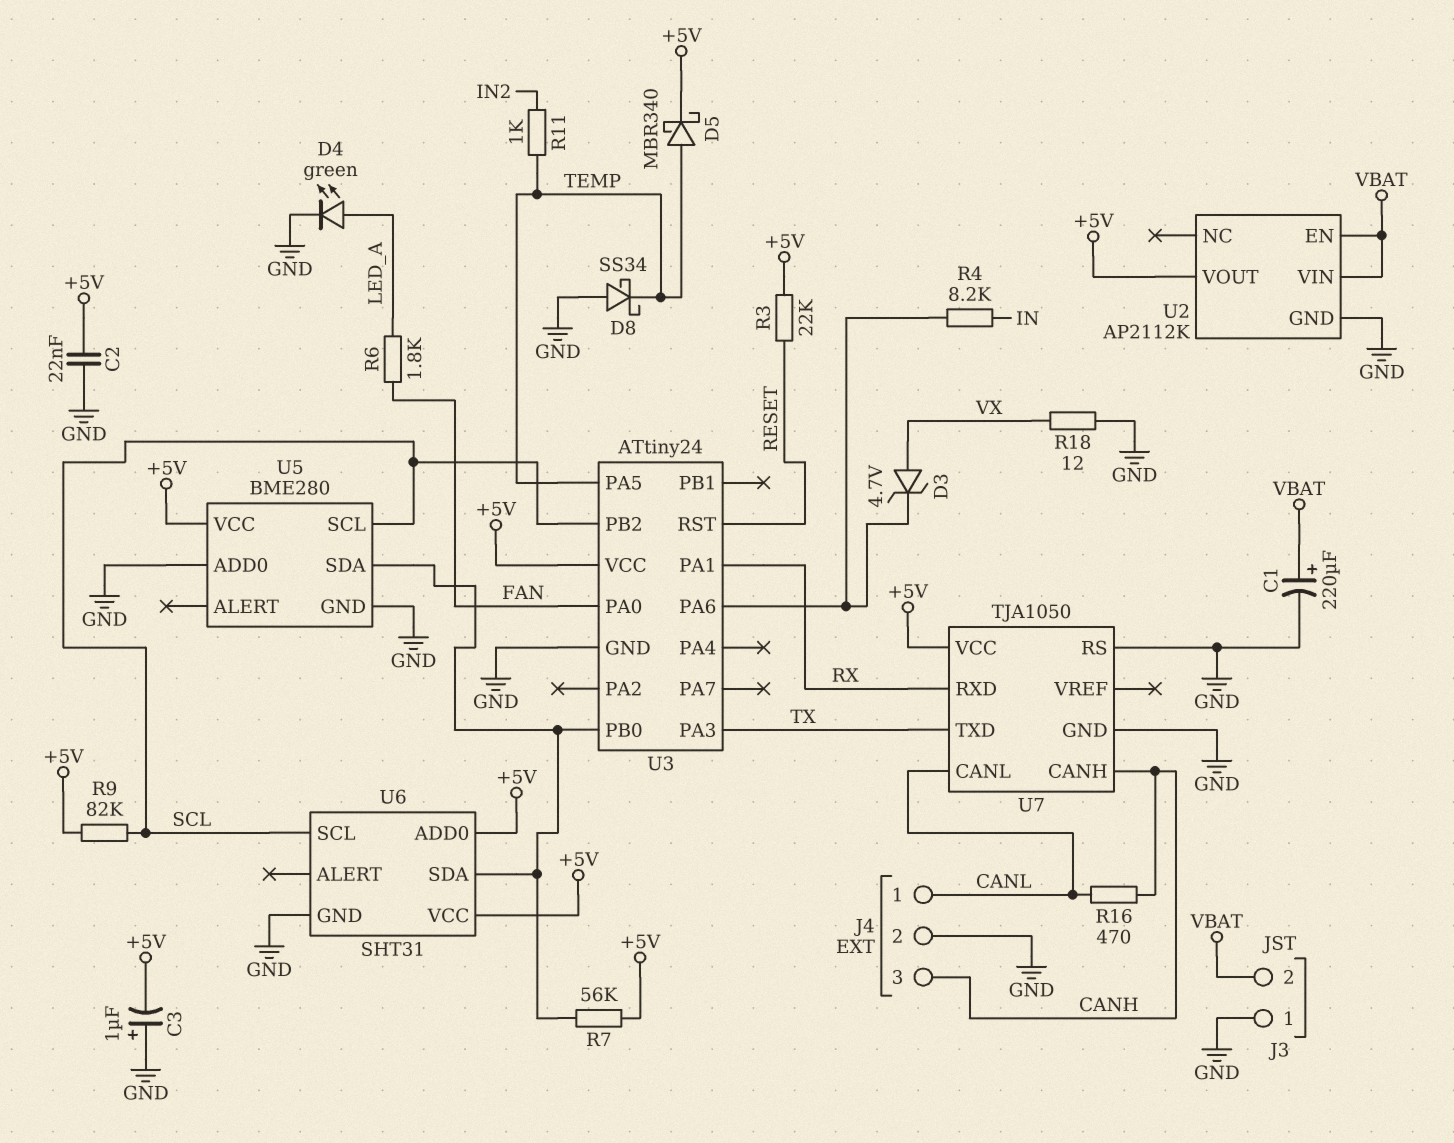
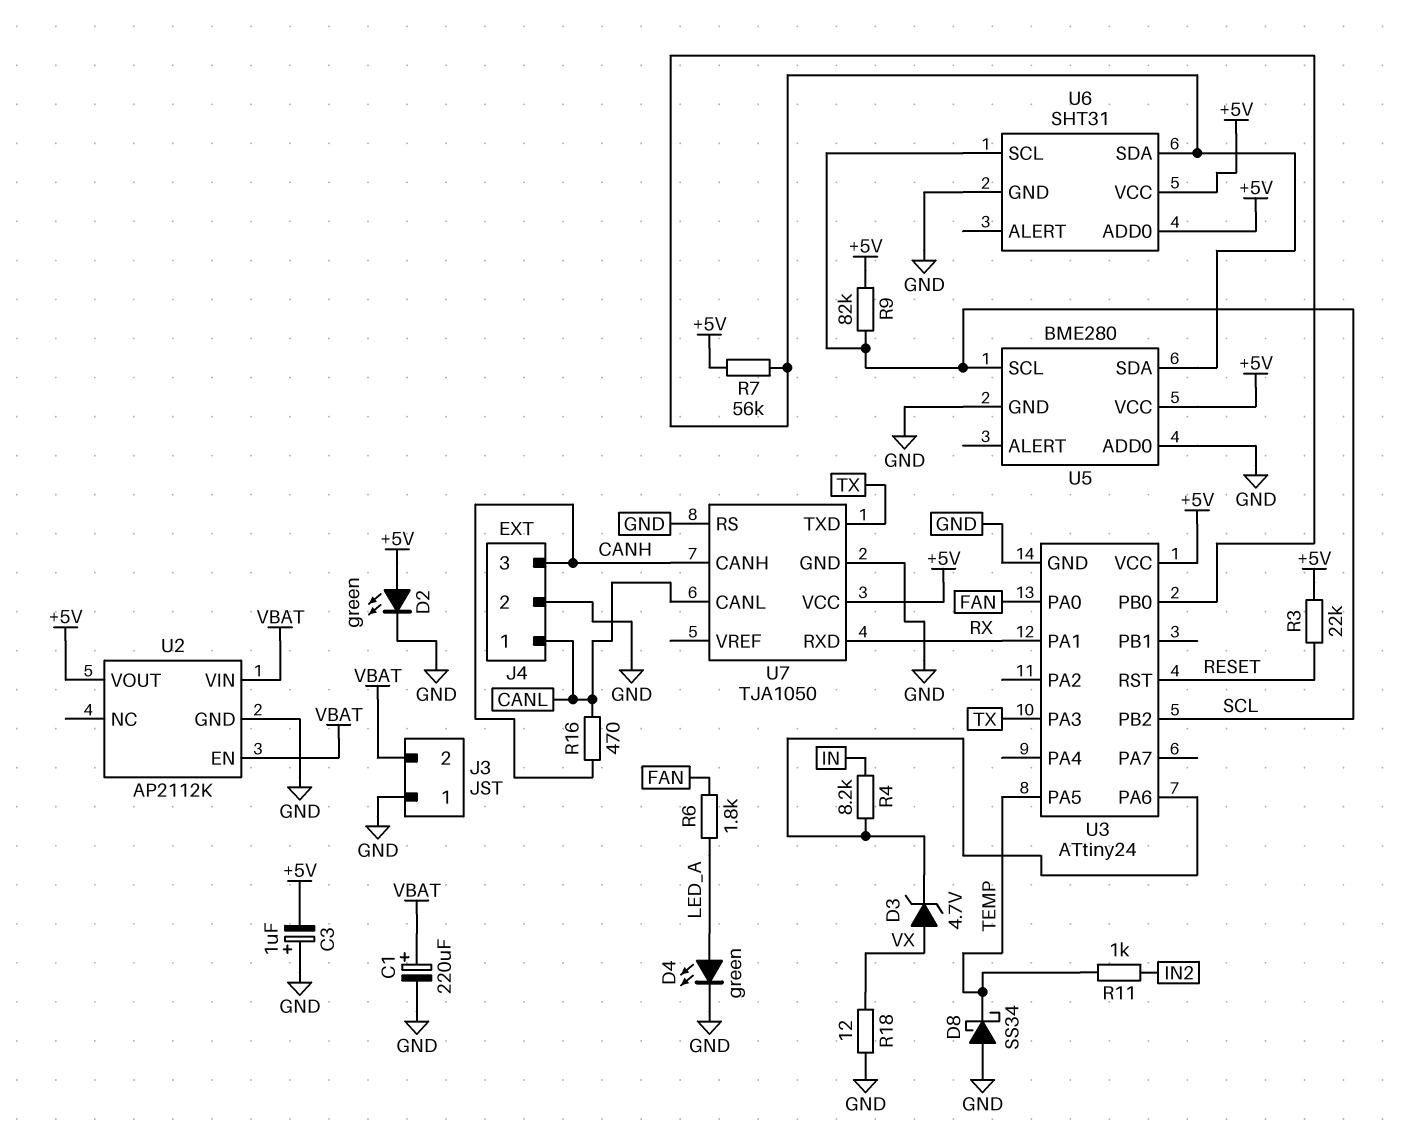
C2: 22nF (+5V, GND) -> none
D2: none -> LED green (A +5V, K GND)
D5: schottky MBR340 (A TEMP, K +5V) -> none

